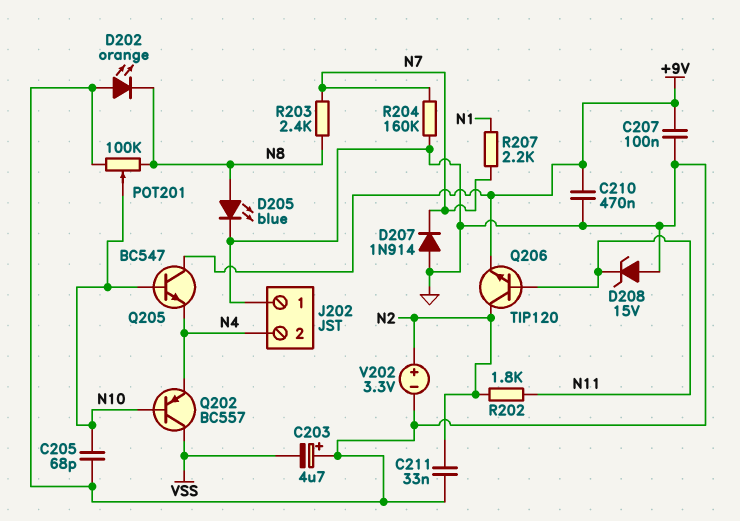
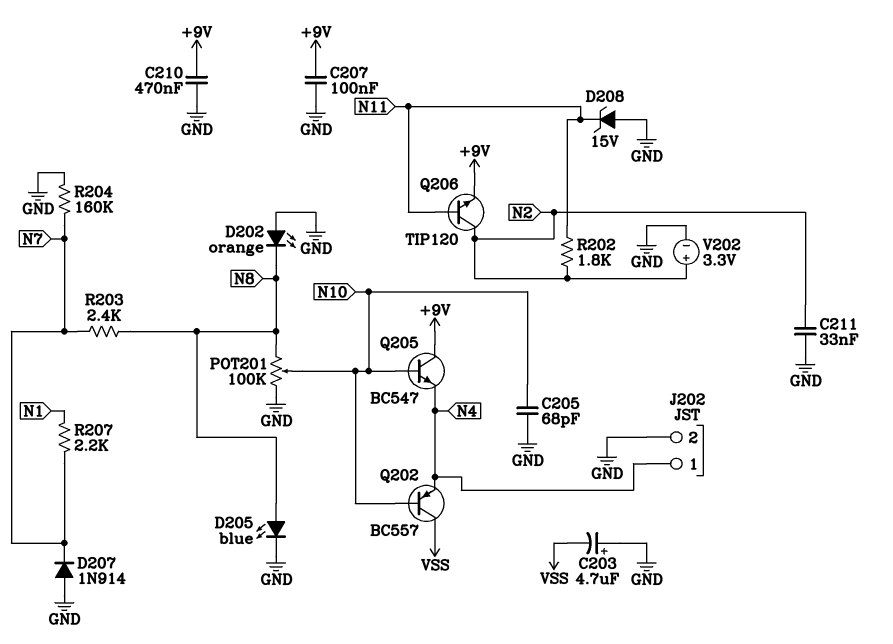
J202 pin 1: GND -> N4
J202 pin 2: N4 -> GND

